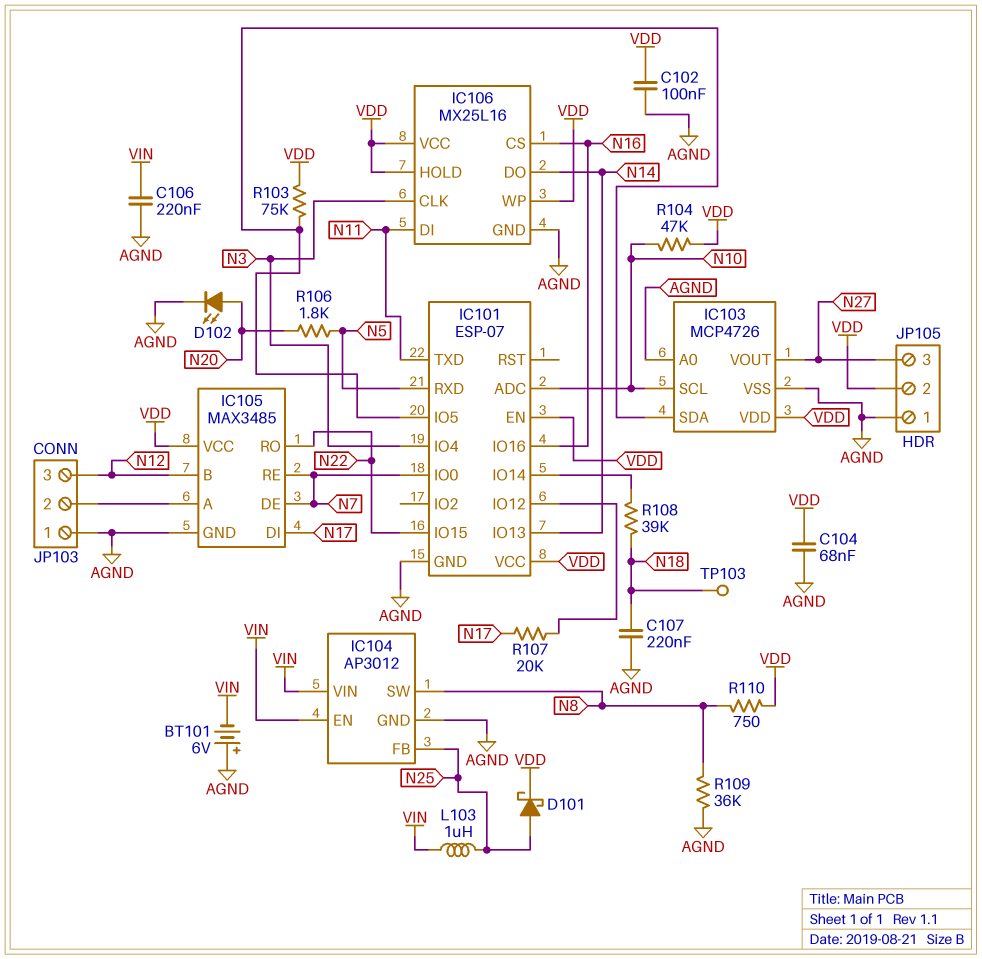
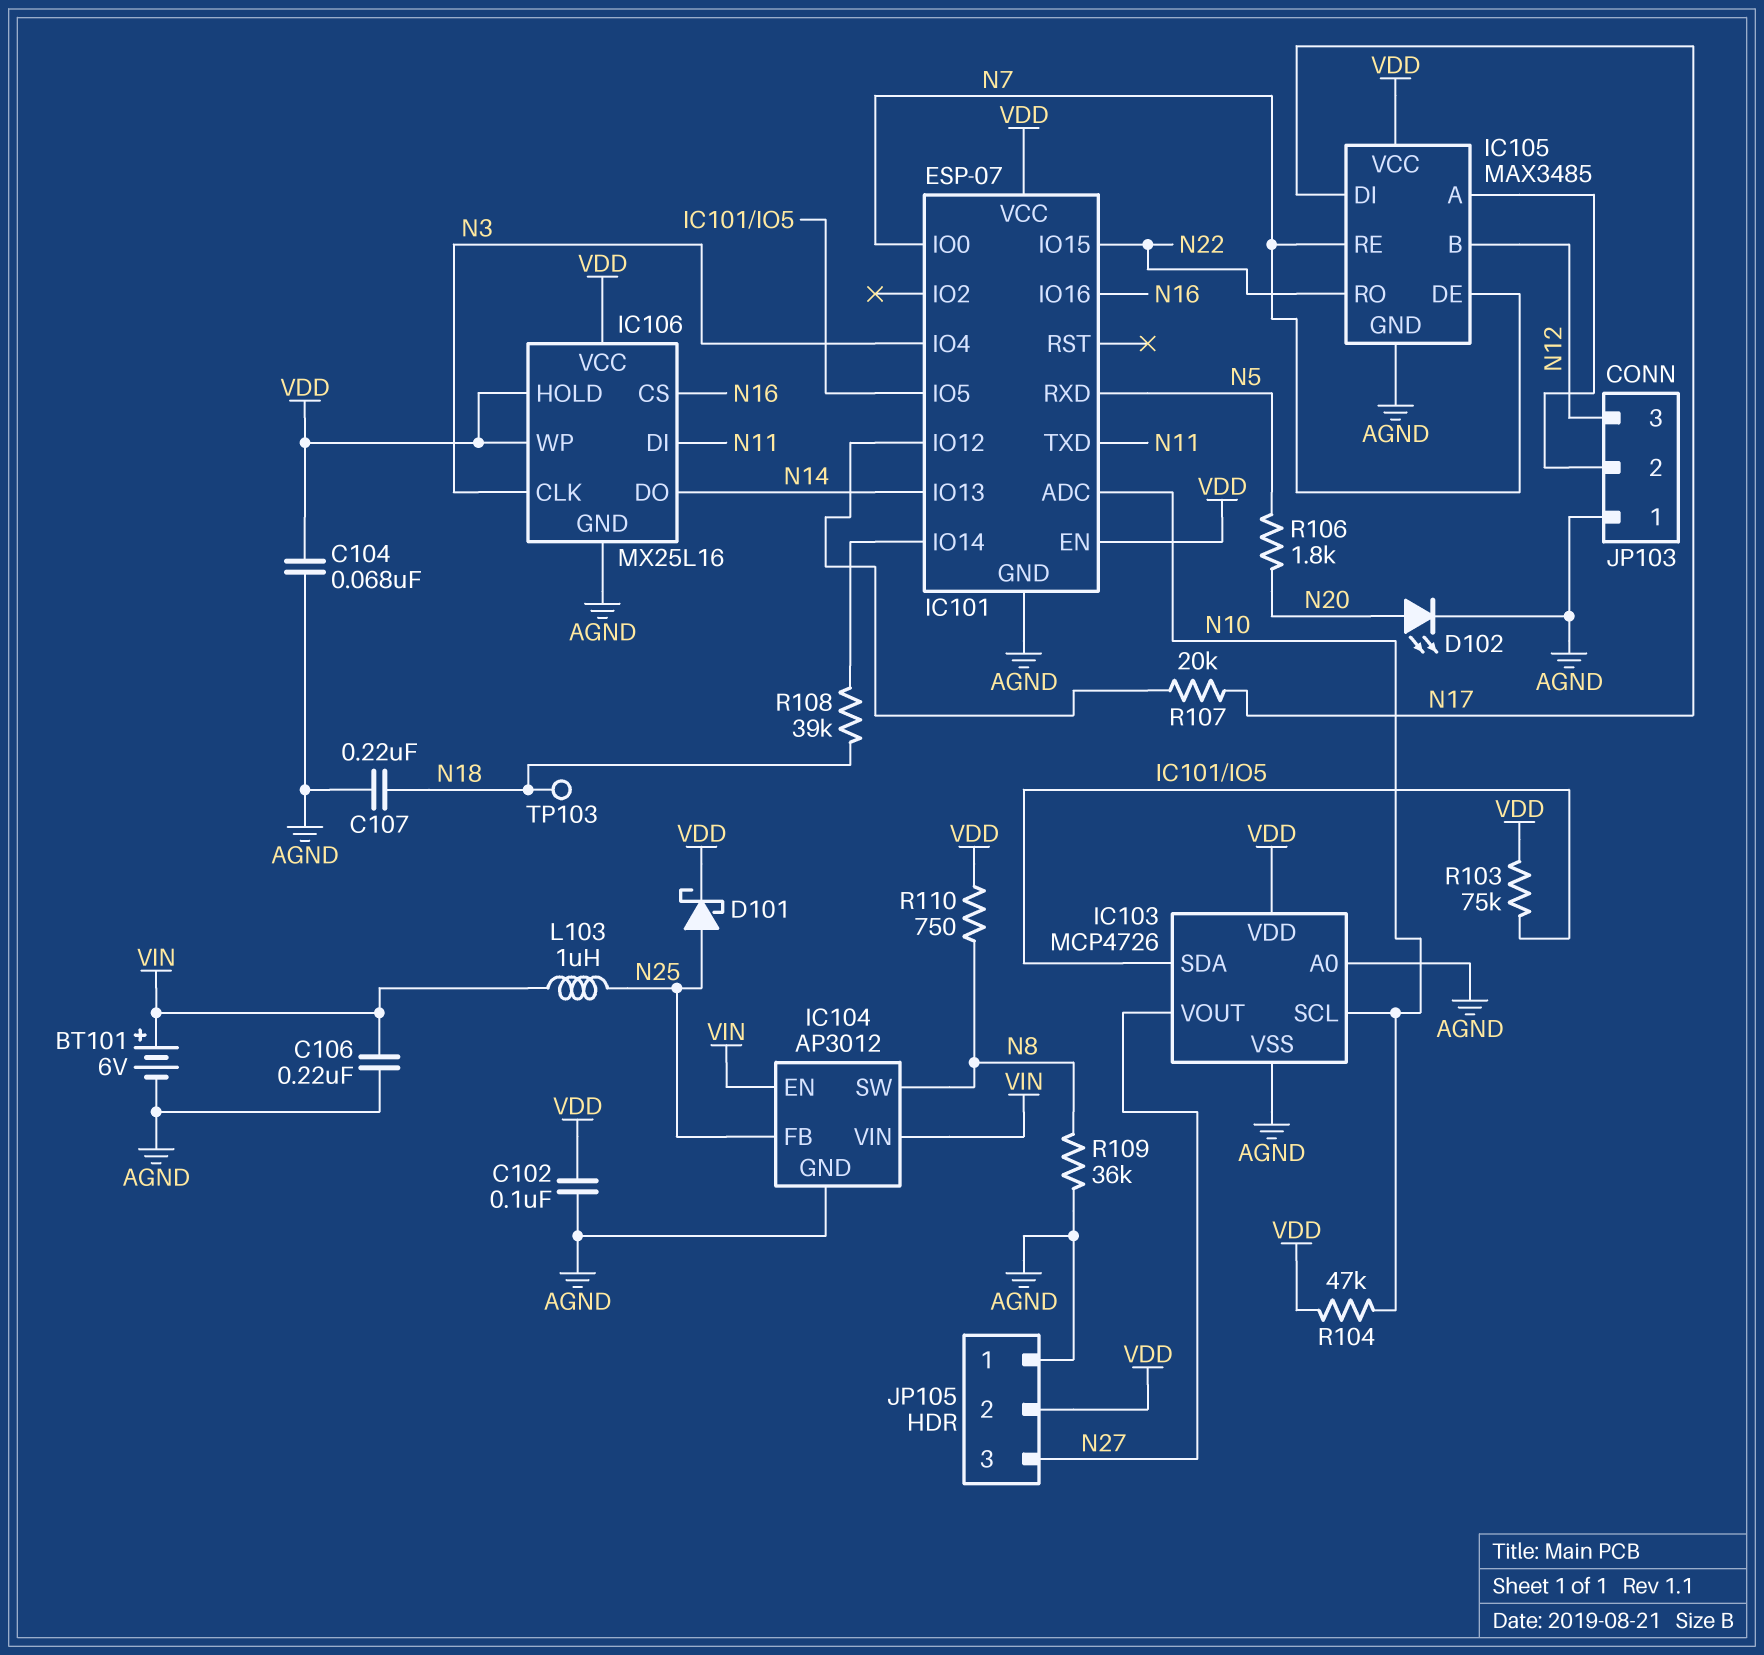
BT101: 6V (plus AGND, minus VIN) -> 6V (plus VIN, minus AGND)

